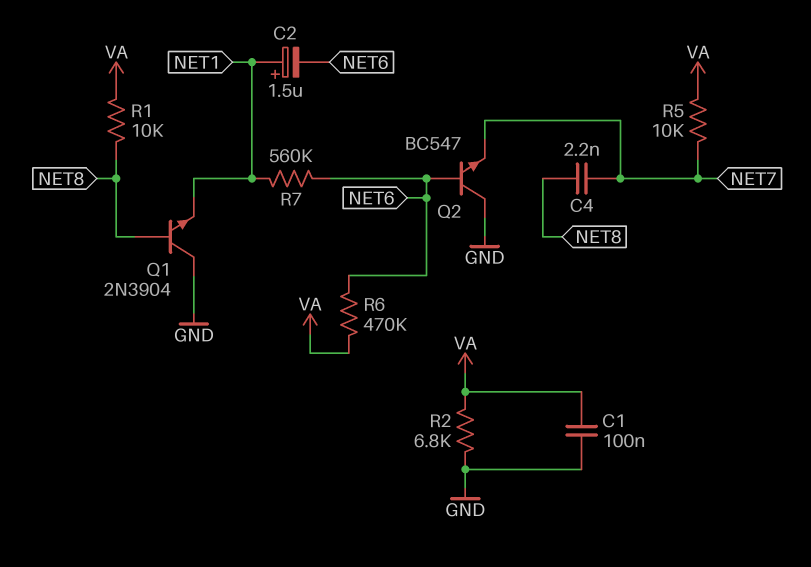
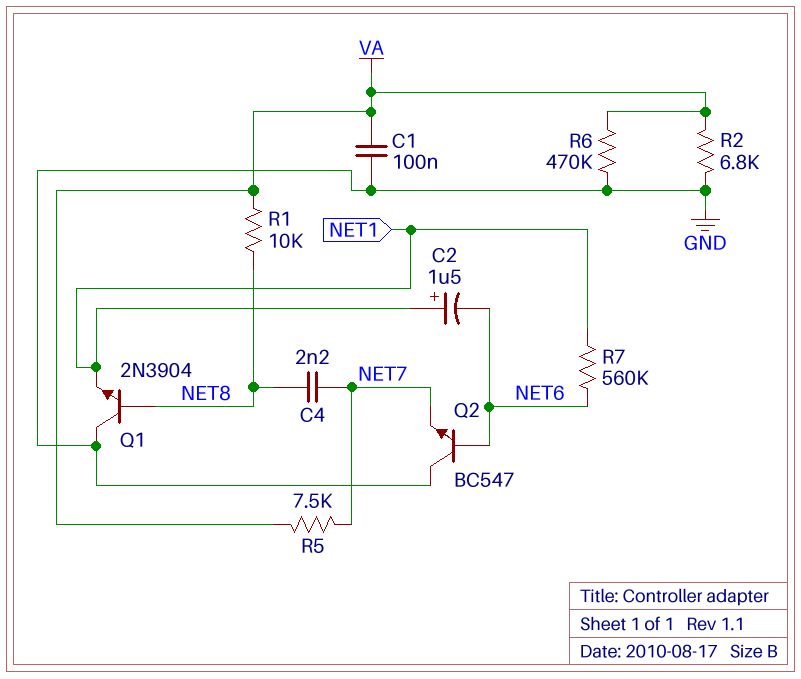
R5: 10k (NET7, VA) -> 7.5k (NET7, VA)
R6: 470k (NET6, VA) -> 470k (GND, VA)

